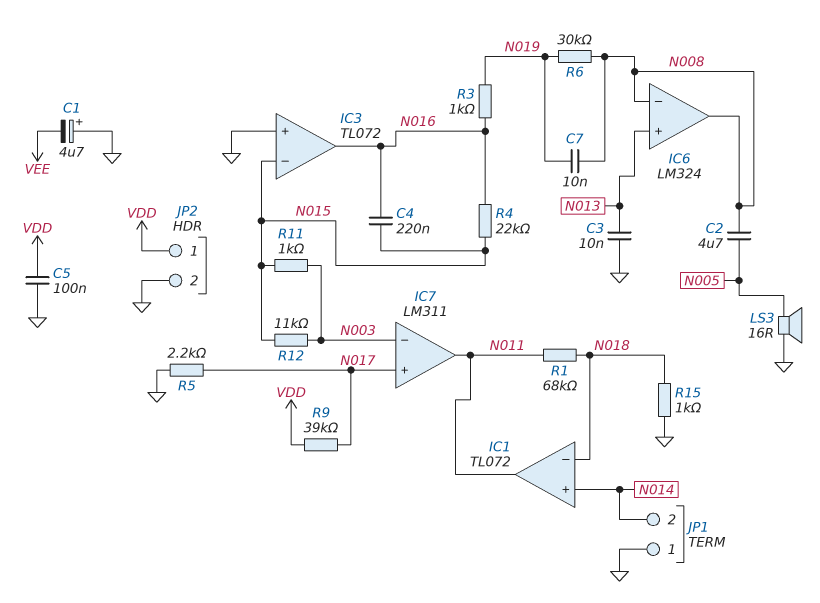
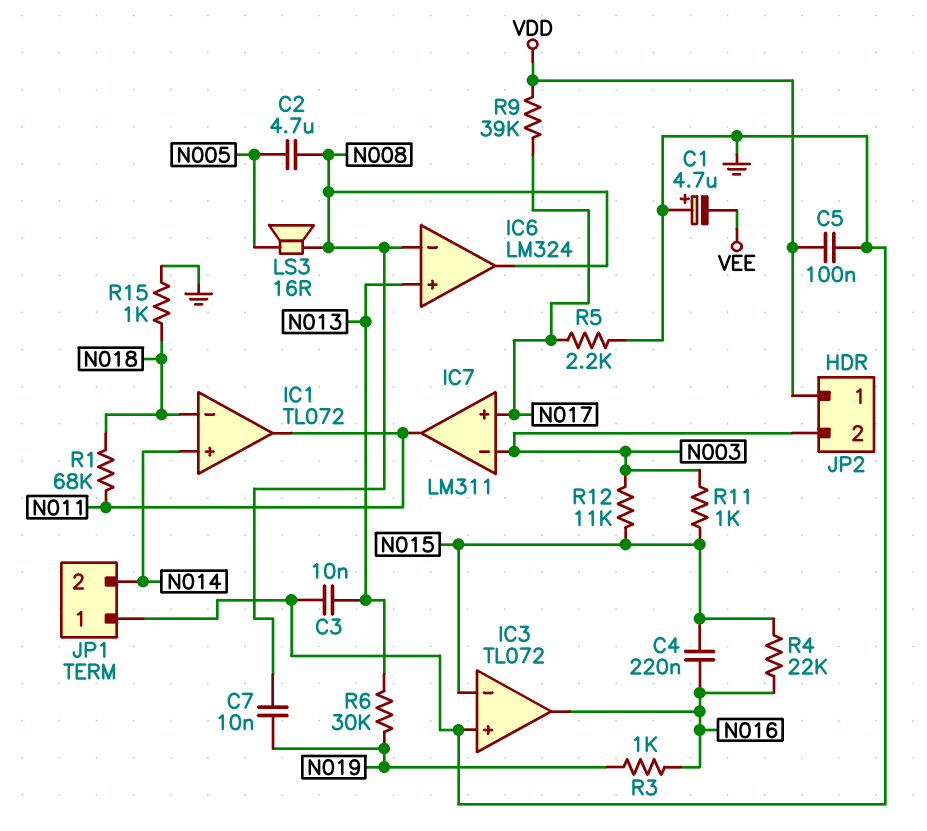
JP2 pin 2: GND -> N003
LS3: speaker 16R (GND, N005) -> speaker 16R (N005, N008)
R6: 30k (N008, N019) -> 30k (N013, N019)

